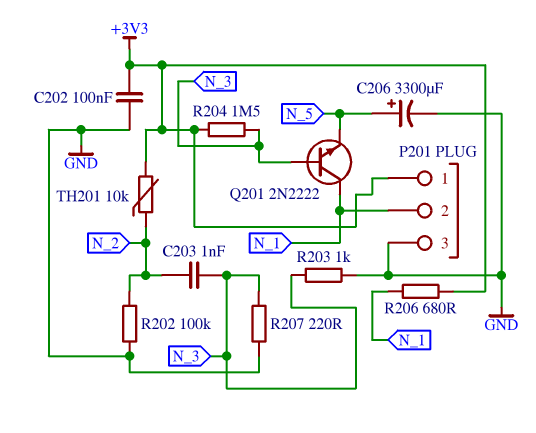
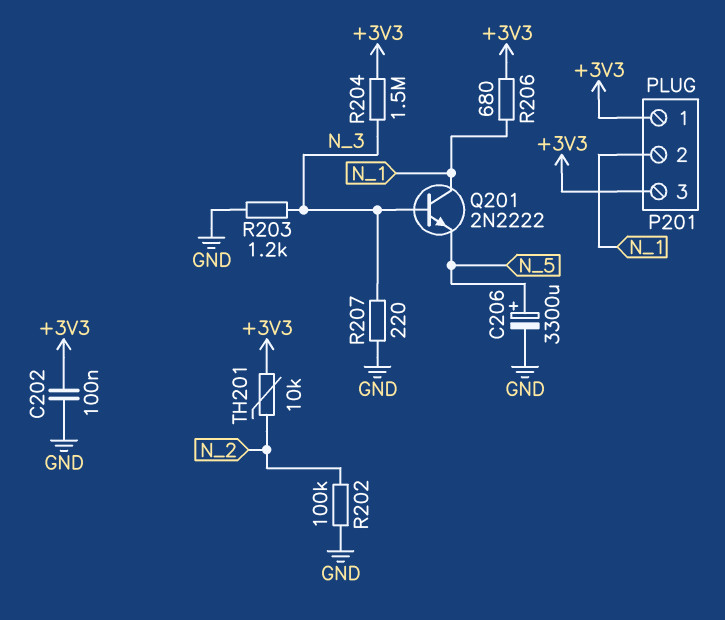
C203: 1nF (N_2, N_3) -> none
P201 pin 3: GND -> +3V3
R203: 1k (GND, N_3) -> 1.2k (GND, N_3)

